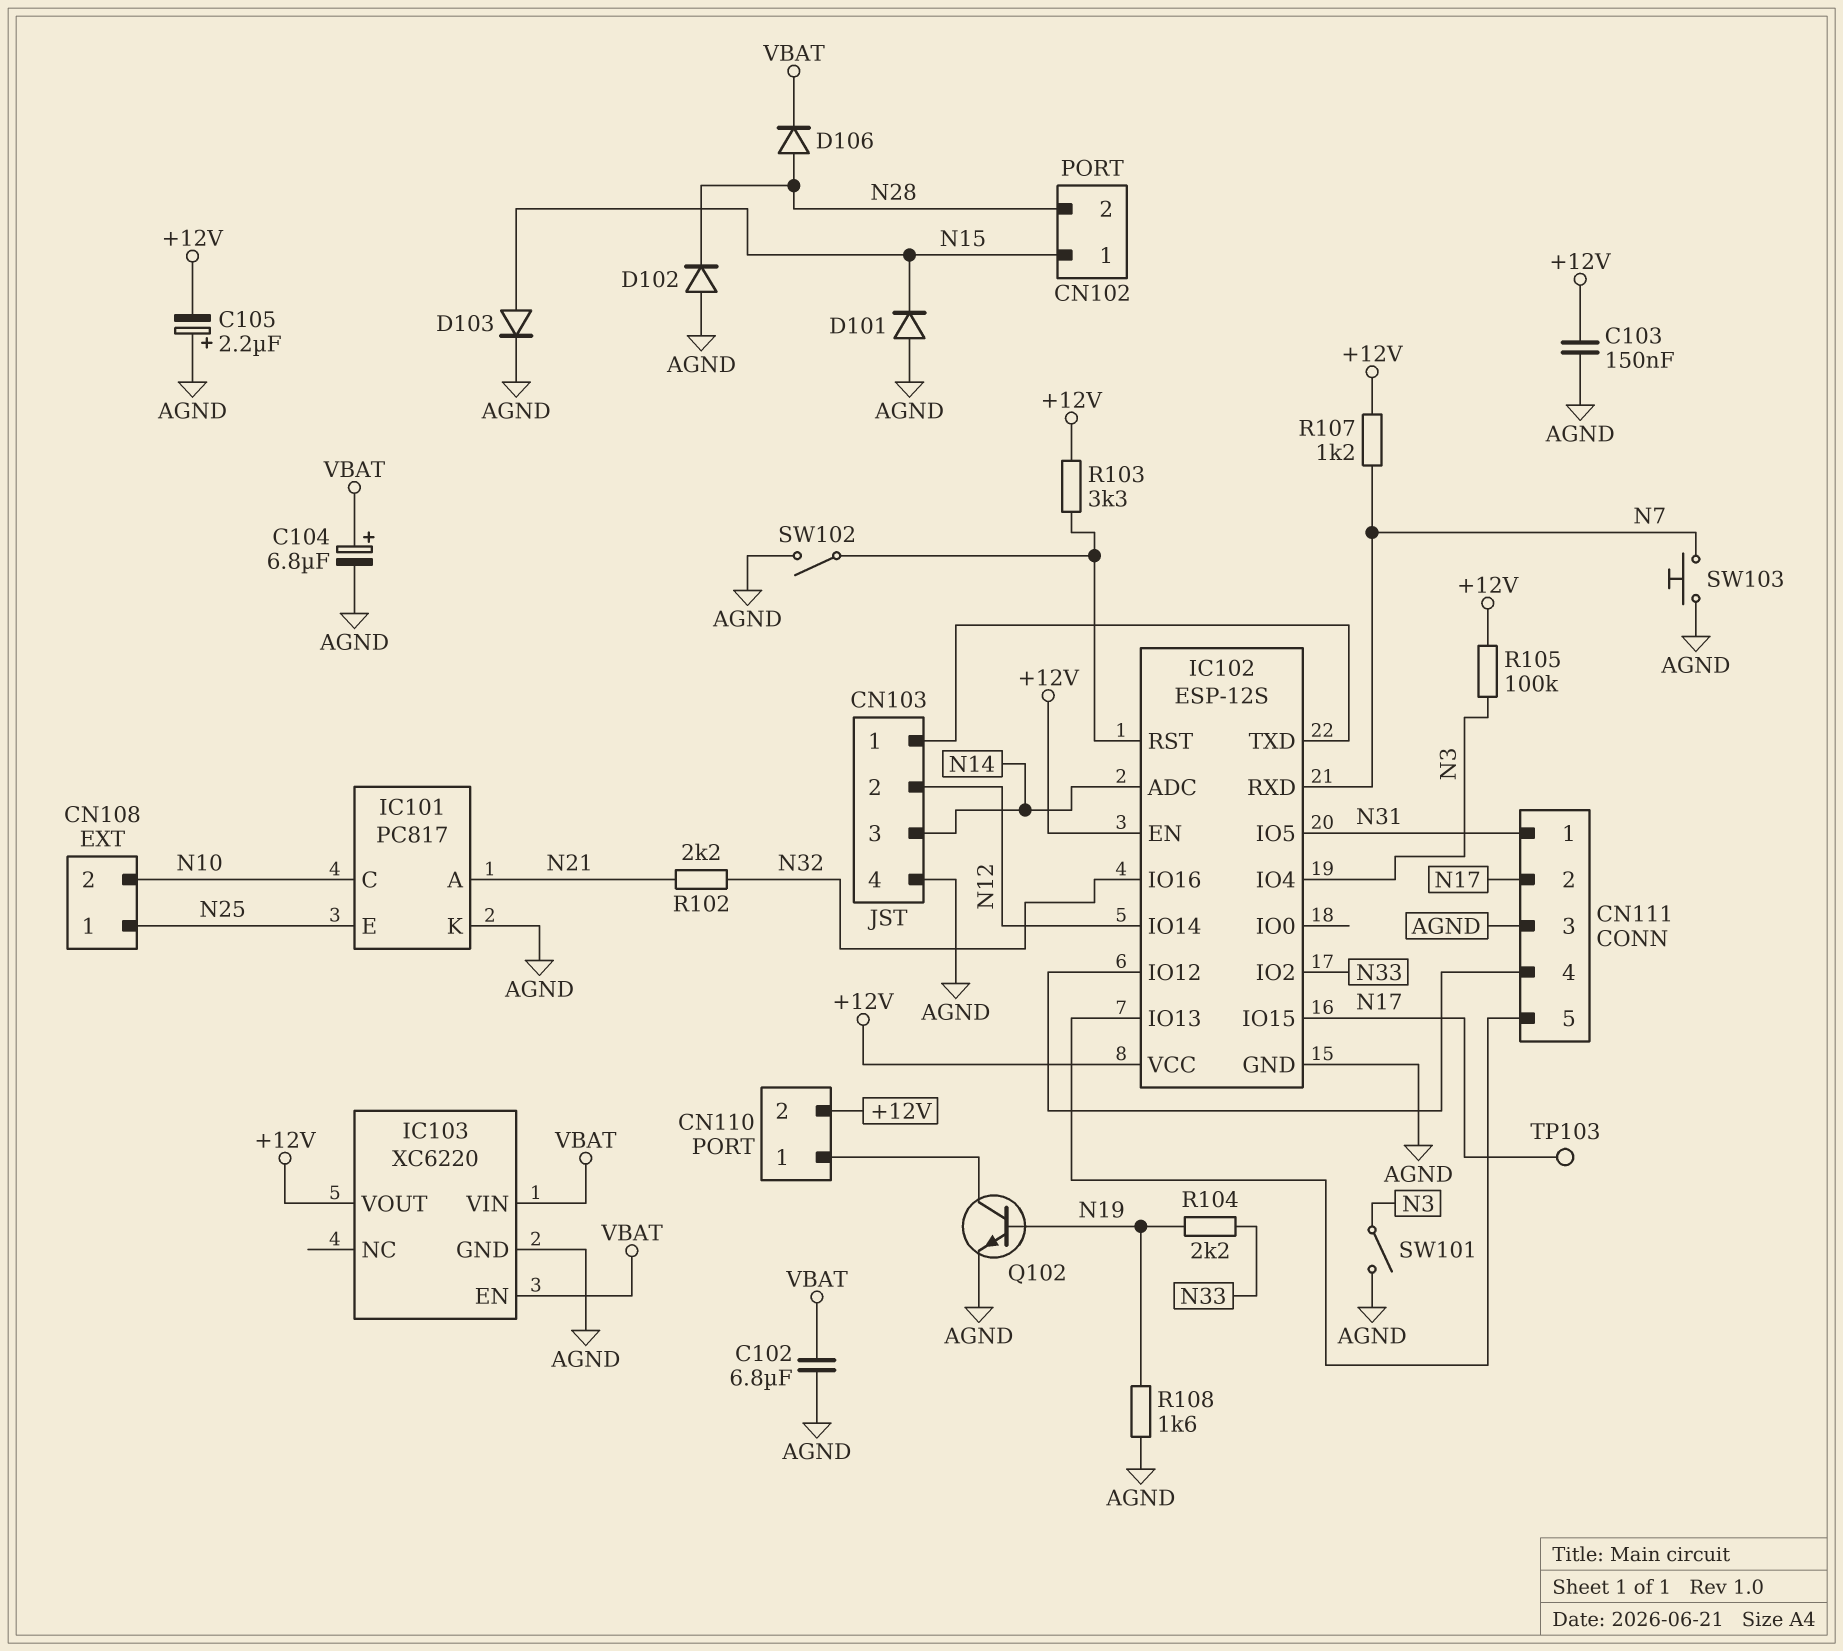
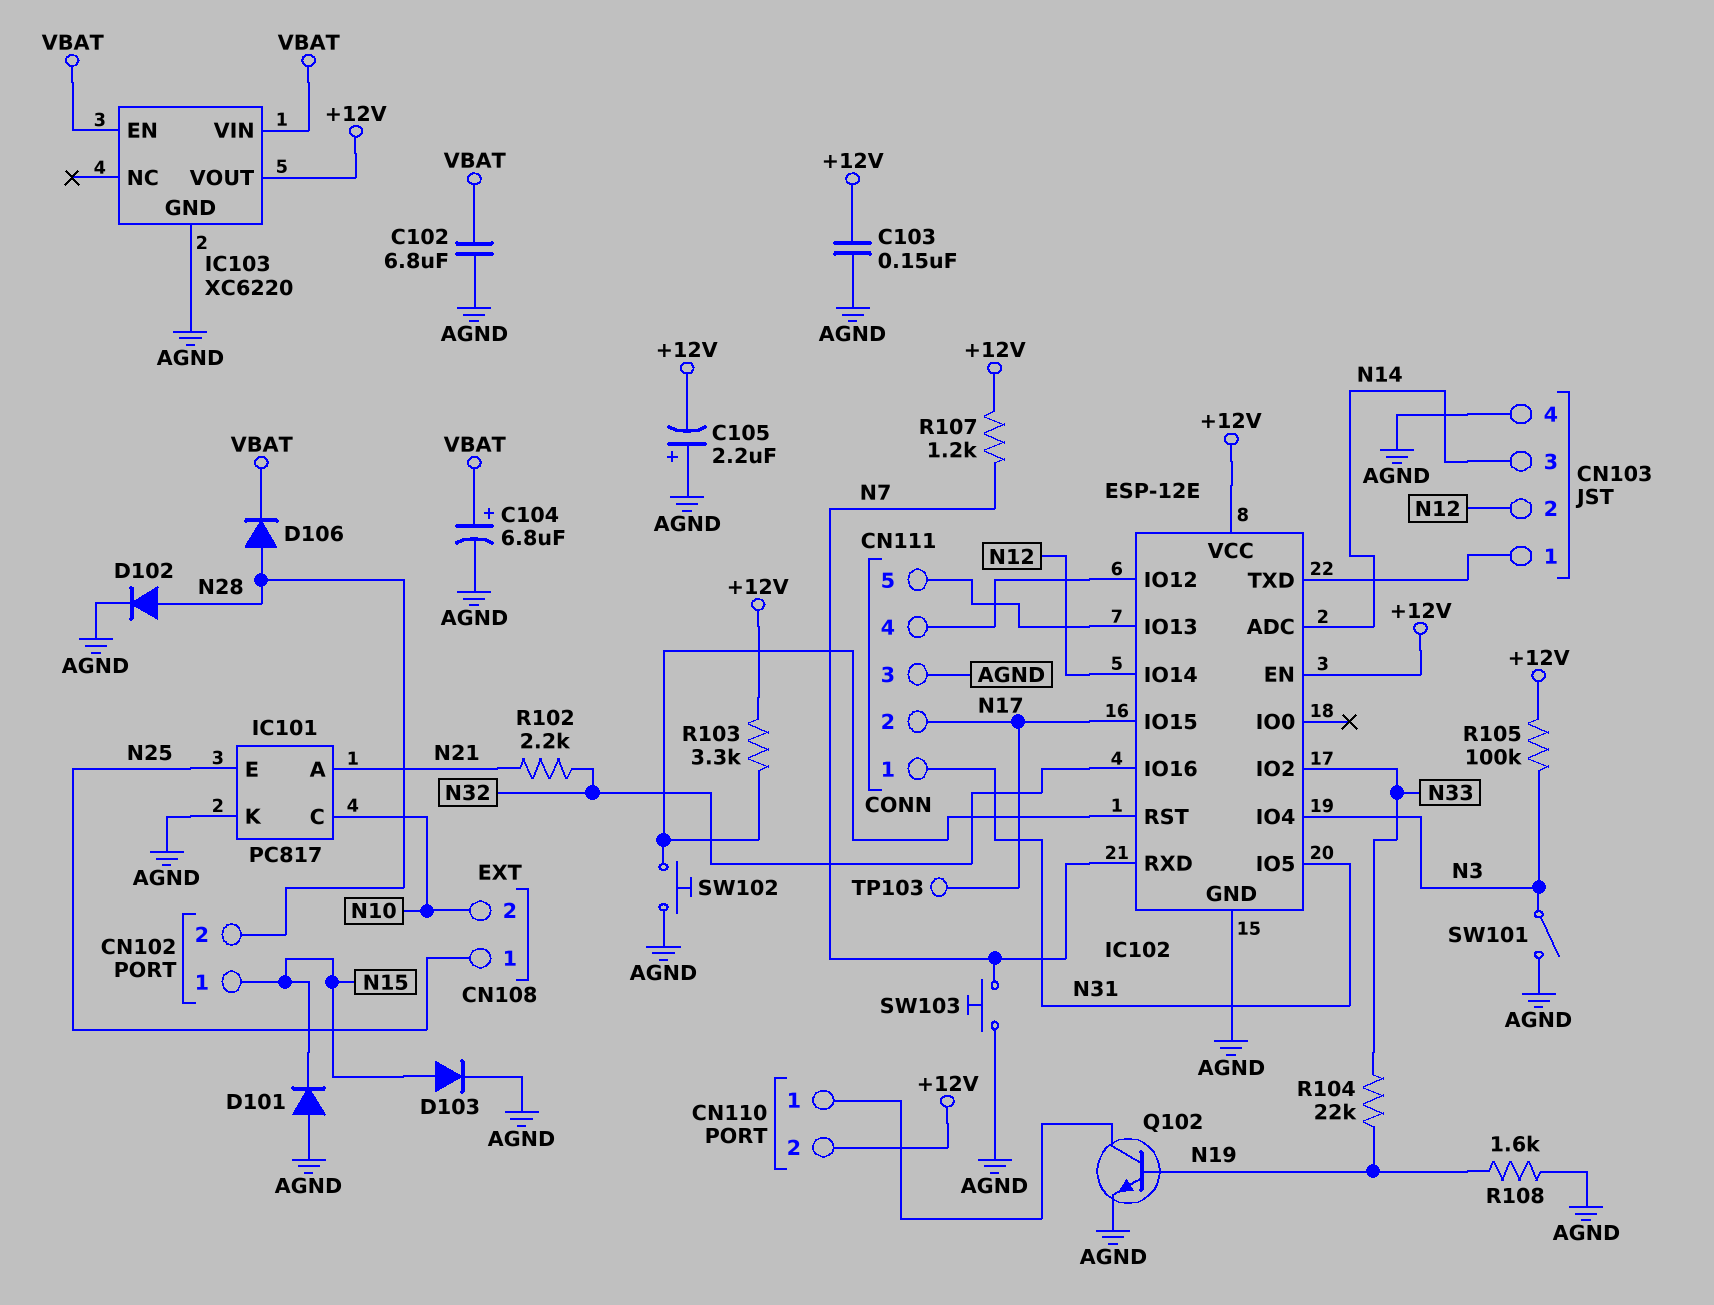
D102: diode (A AGND, K N28) -> diode (A N28, K AGND)
IC102: ESP-12S -> ESP-12E
R104: 2.2k (N19, N33) -> 22k (N19, N33)
SW102: switch (AGND, IC102/RST) -> button (AGND, IC102/RST)

